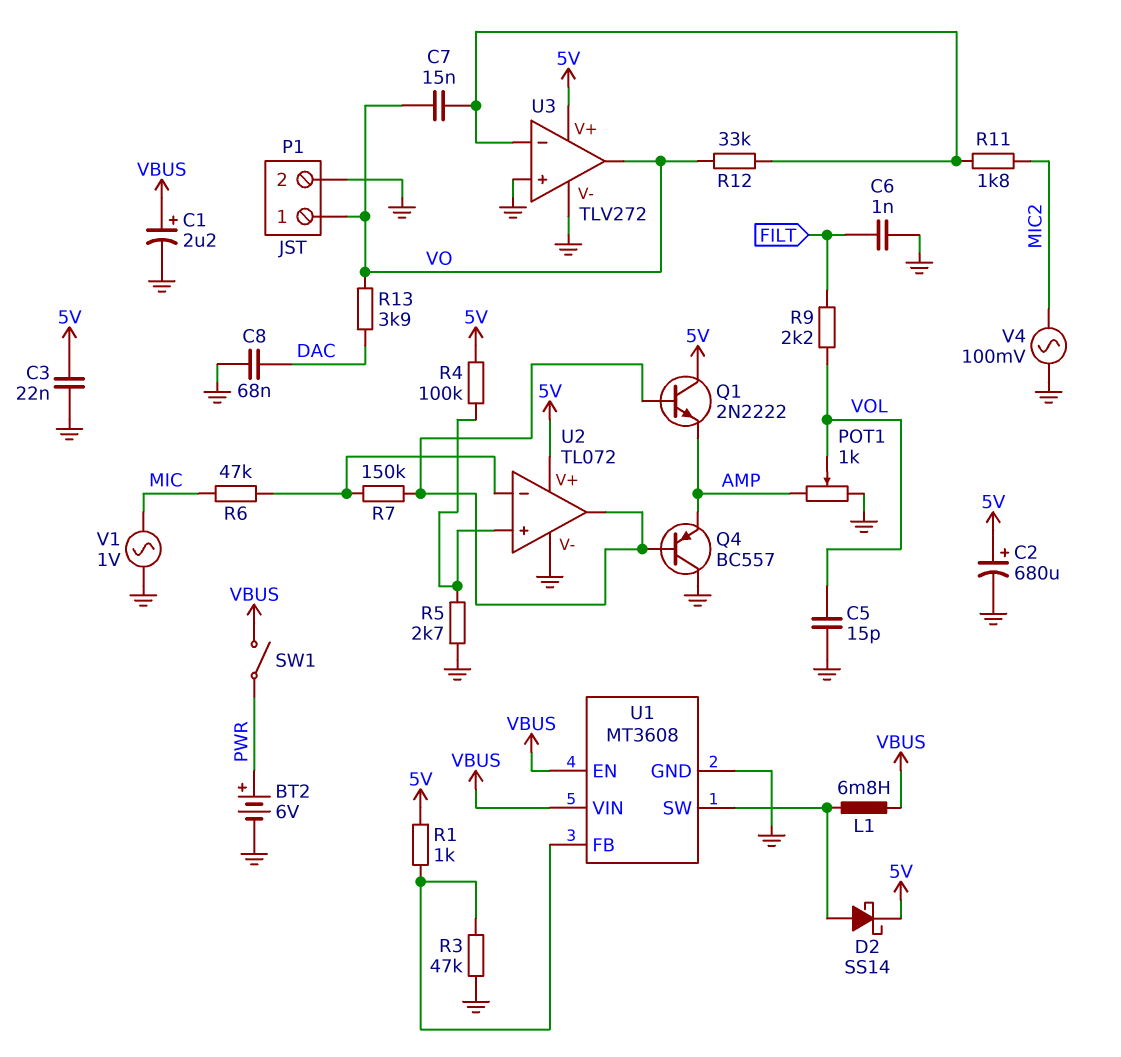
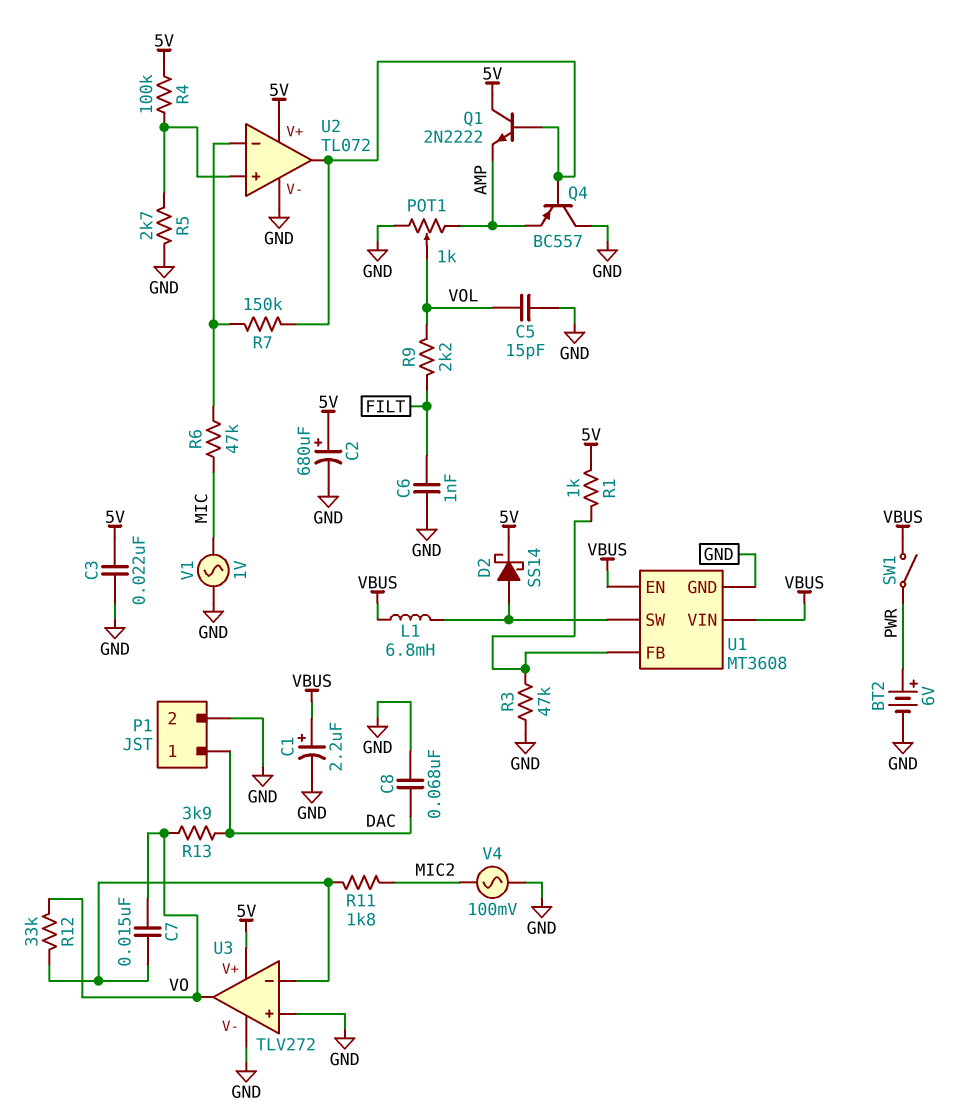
P1 pin 1: VO -> DAC

